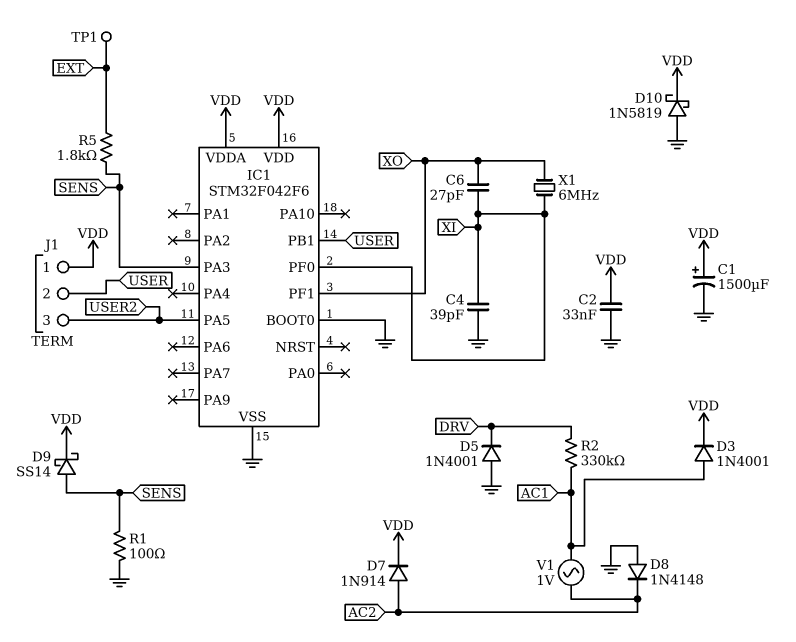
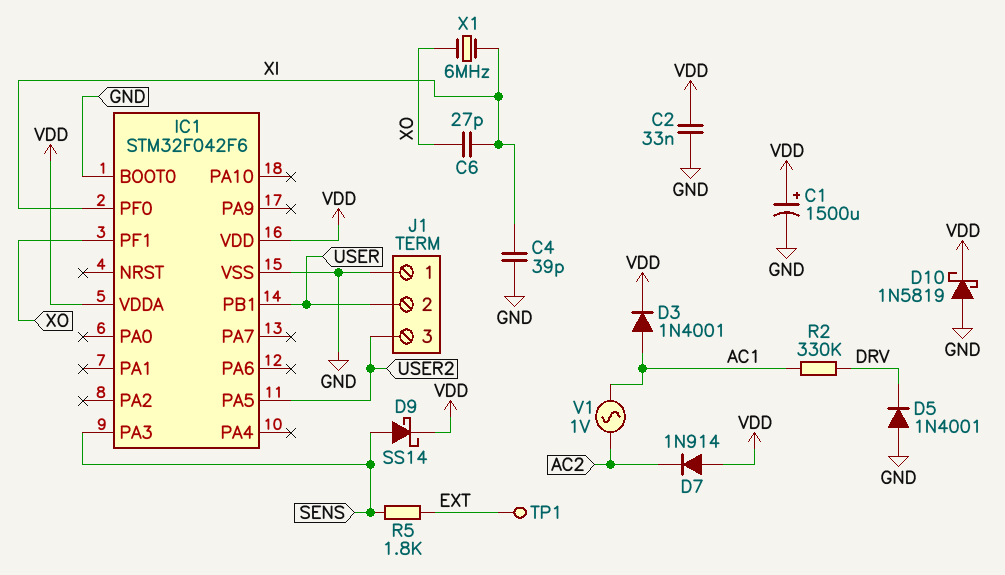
D7: diode 1N914 (A AC2, K VDD) -> diode 1N914 (A VDD, K AC2)
D8: diode 1N4148 (A GND, K AC2) -> none
J1 pin 1: VDD -> GND
R1: 100 (GND, SENS) -> none

